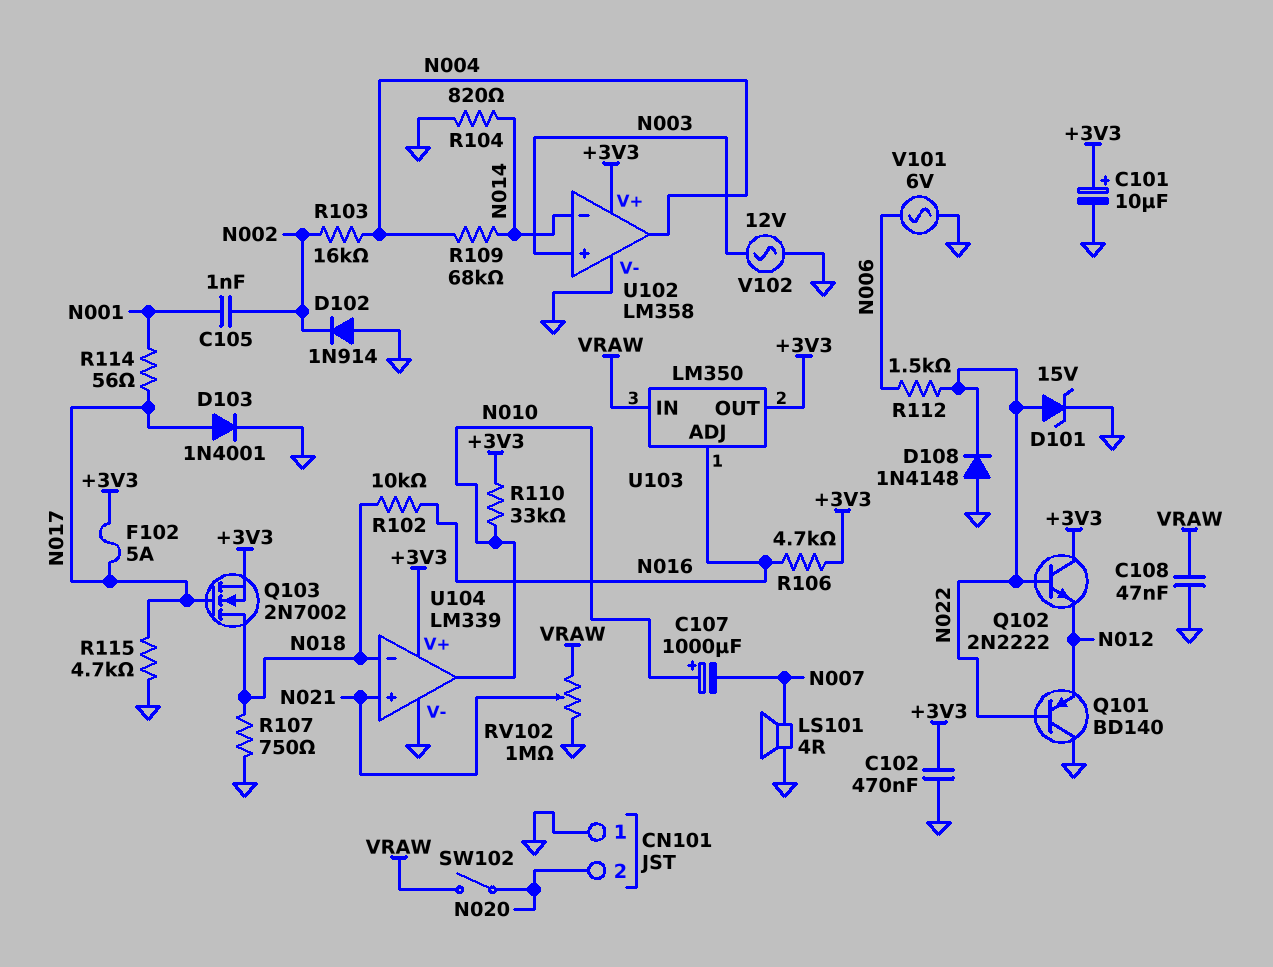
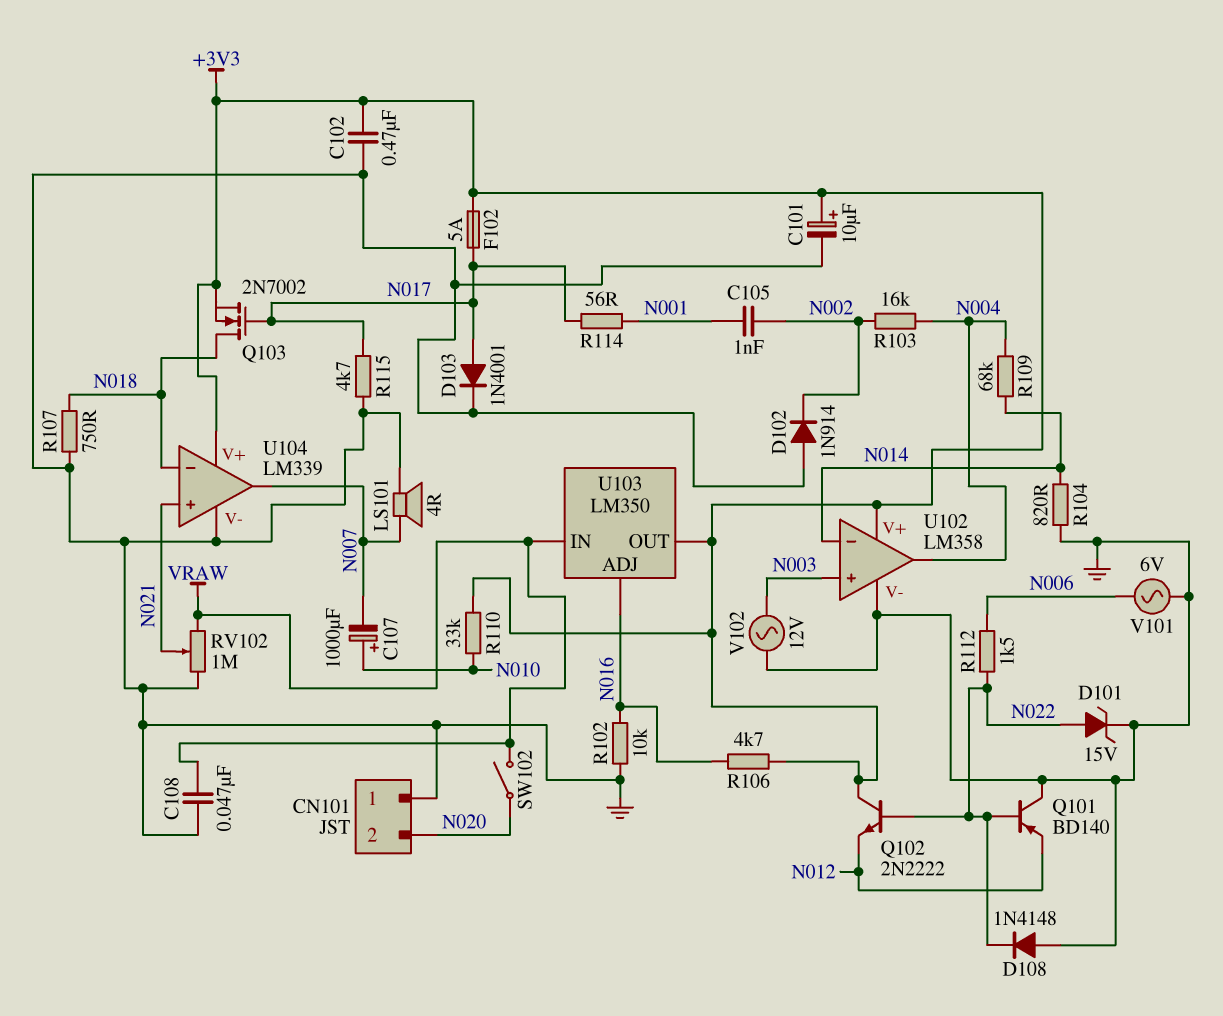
R102: 10k (N016, N018) -> 10k (GND, N016)
U104 pin out: N010 -> N007

